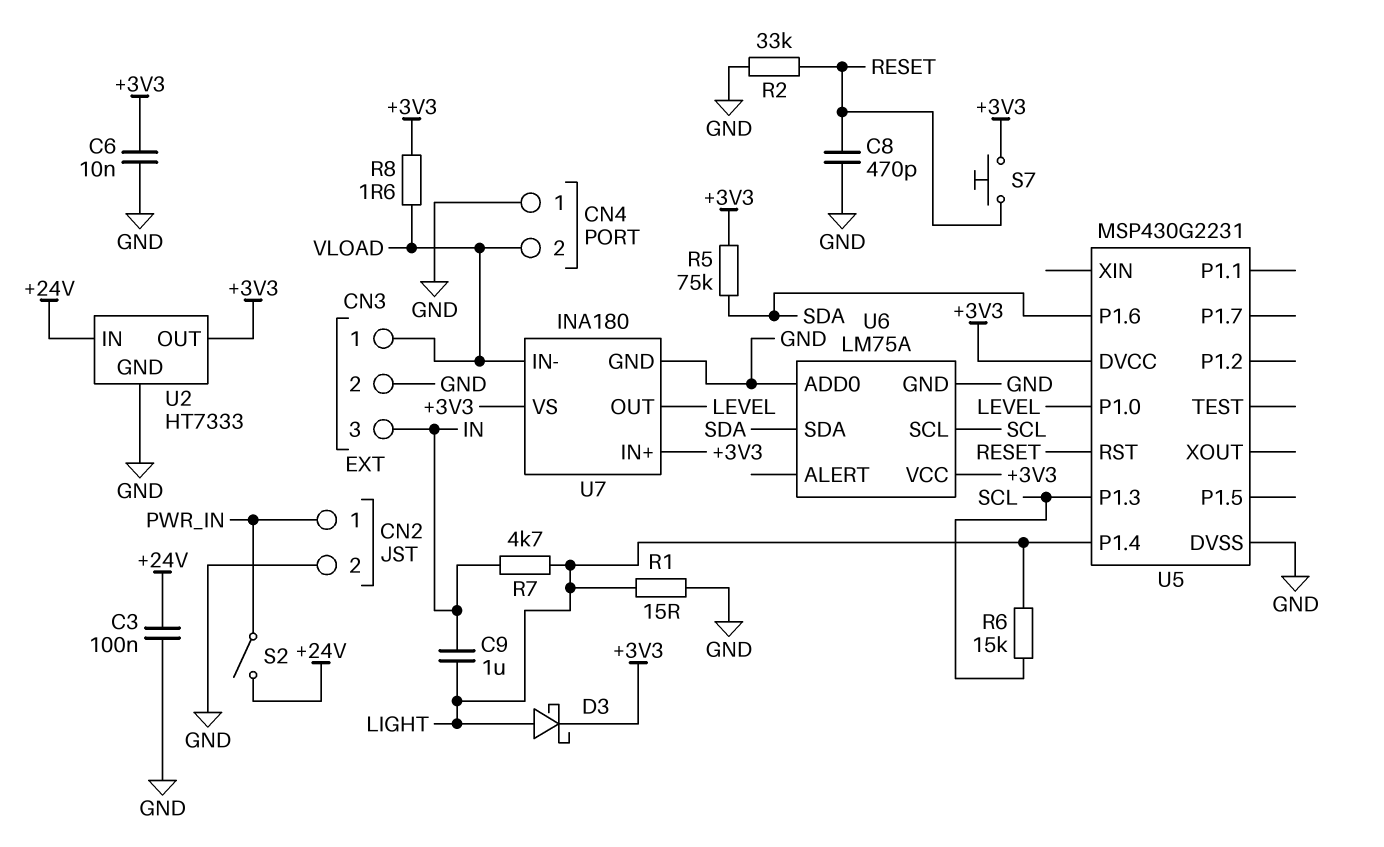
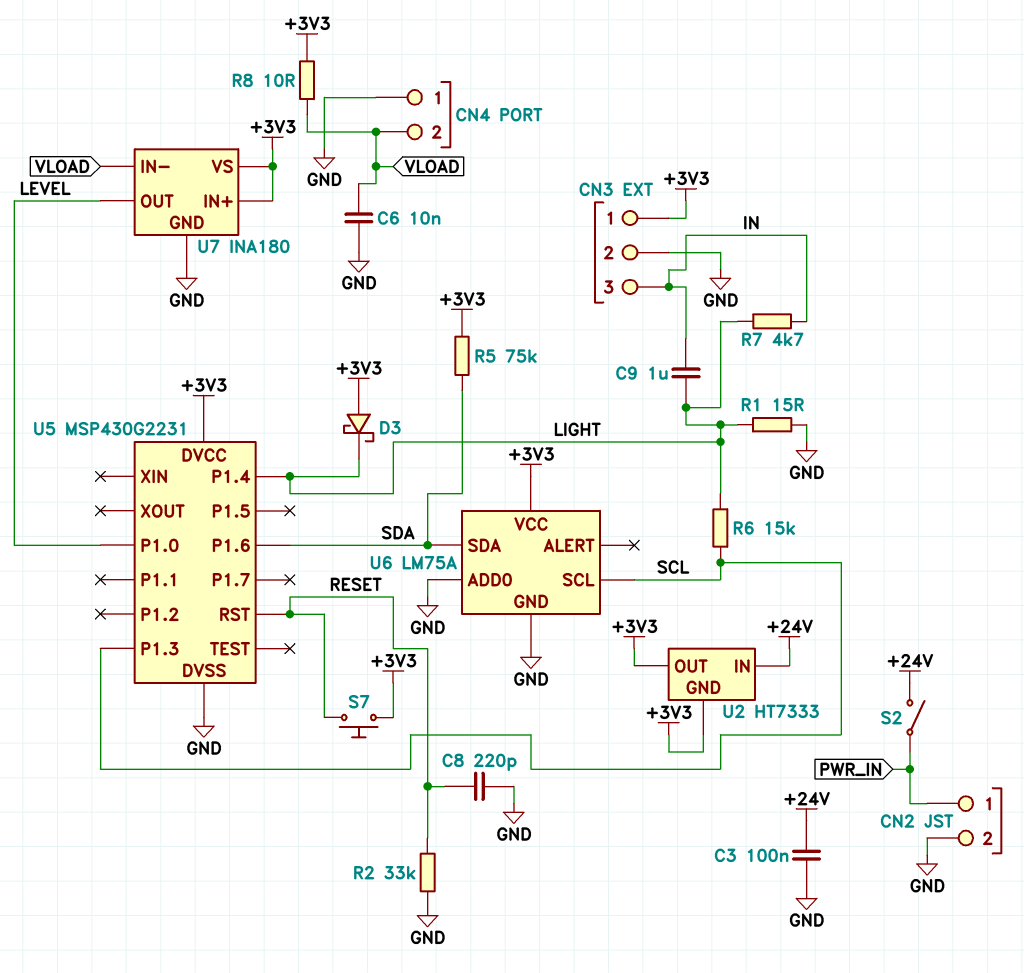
C6: 10nF (+3V3, GND) -> 10nF (GND, VLOAD)
C8: 470pF (GND, RESET) -> 220pF (GND, RESET)
CN3 pin 1: VLOAD -> +3V3
D3: schottky (A LIGHT, K +3V3) -> schottky (A +3V3, K LIGHT)
R8: 1.6 (+3V3, VLOAD) -> 10 (+3V3, VLOAD)
U2 pin GND: GND -> +3V3

